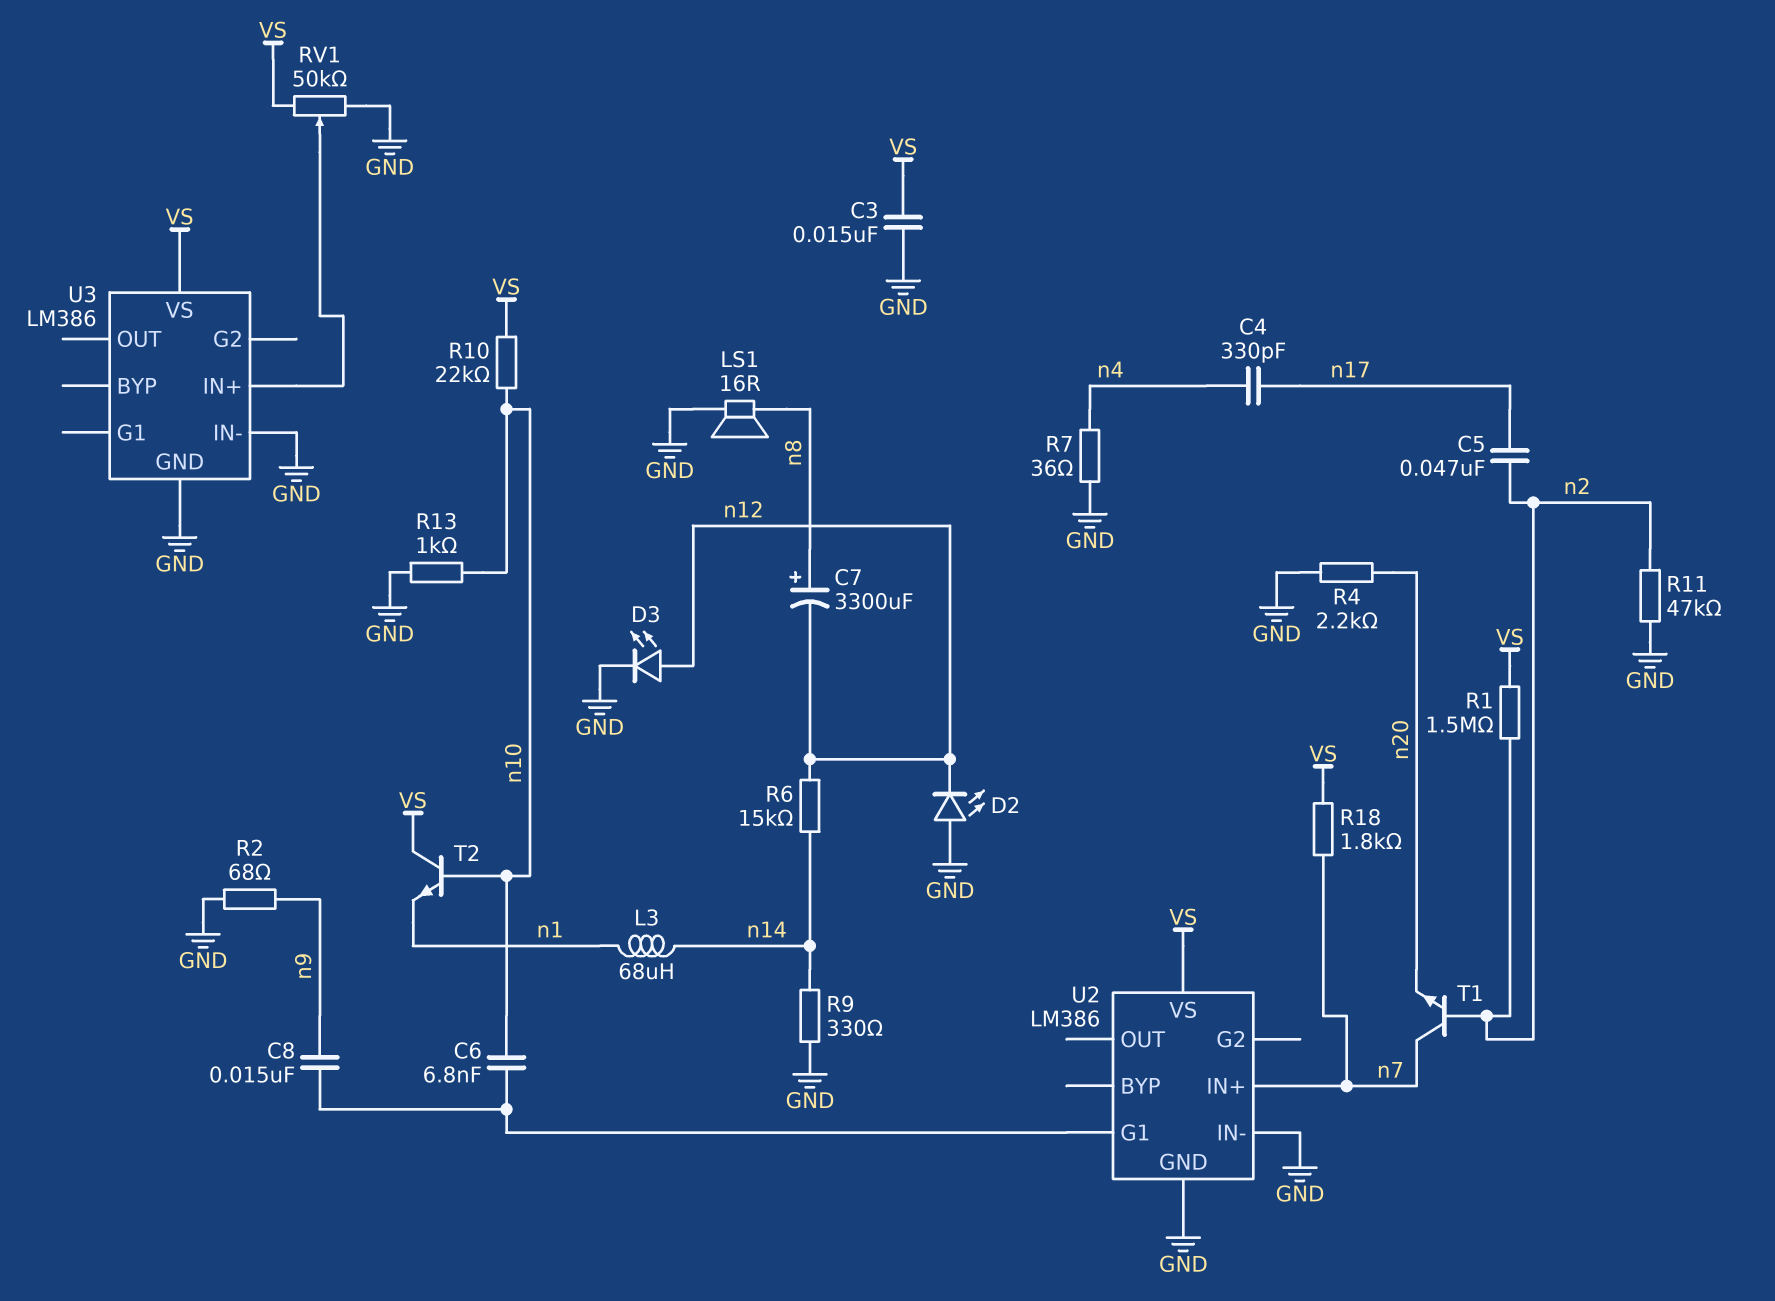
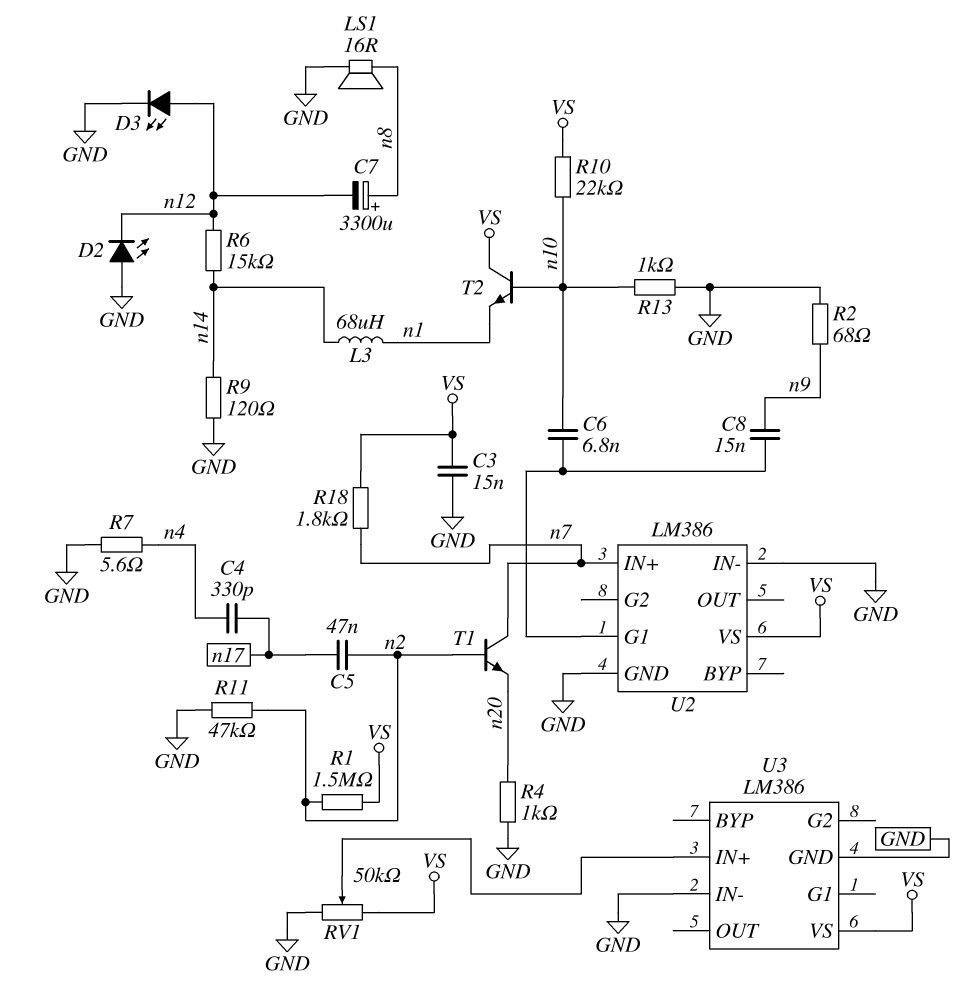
R4: 2.2k (GND, n20) -> 1k (GND, n20)
R7: 36 (GND, n4) -> 5.6 (GND, n4)
R9: 330 (GND, n14) -> 120 (GND, n14)

